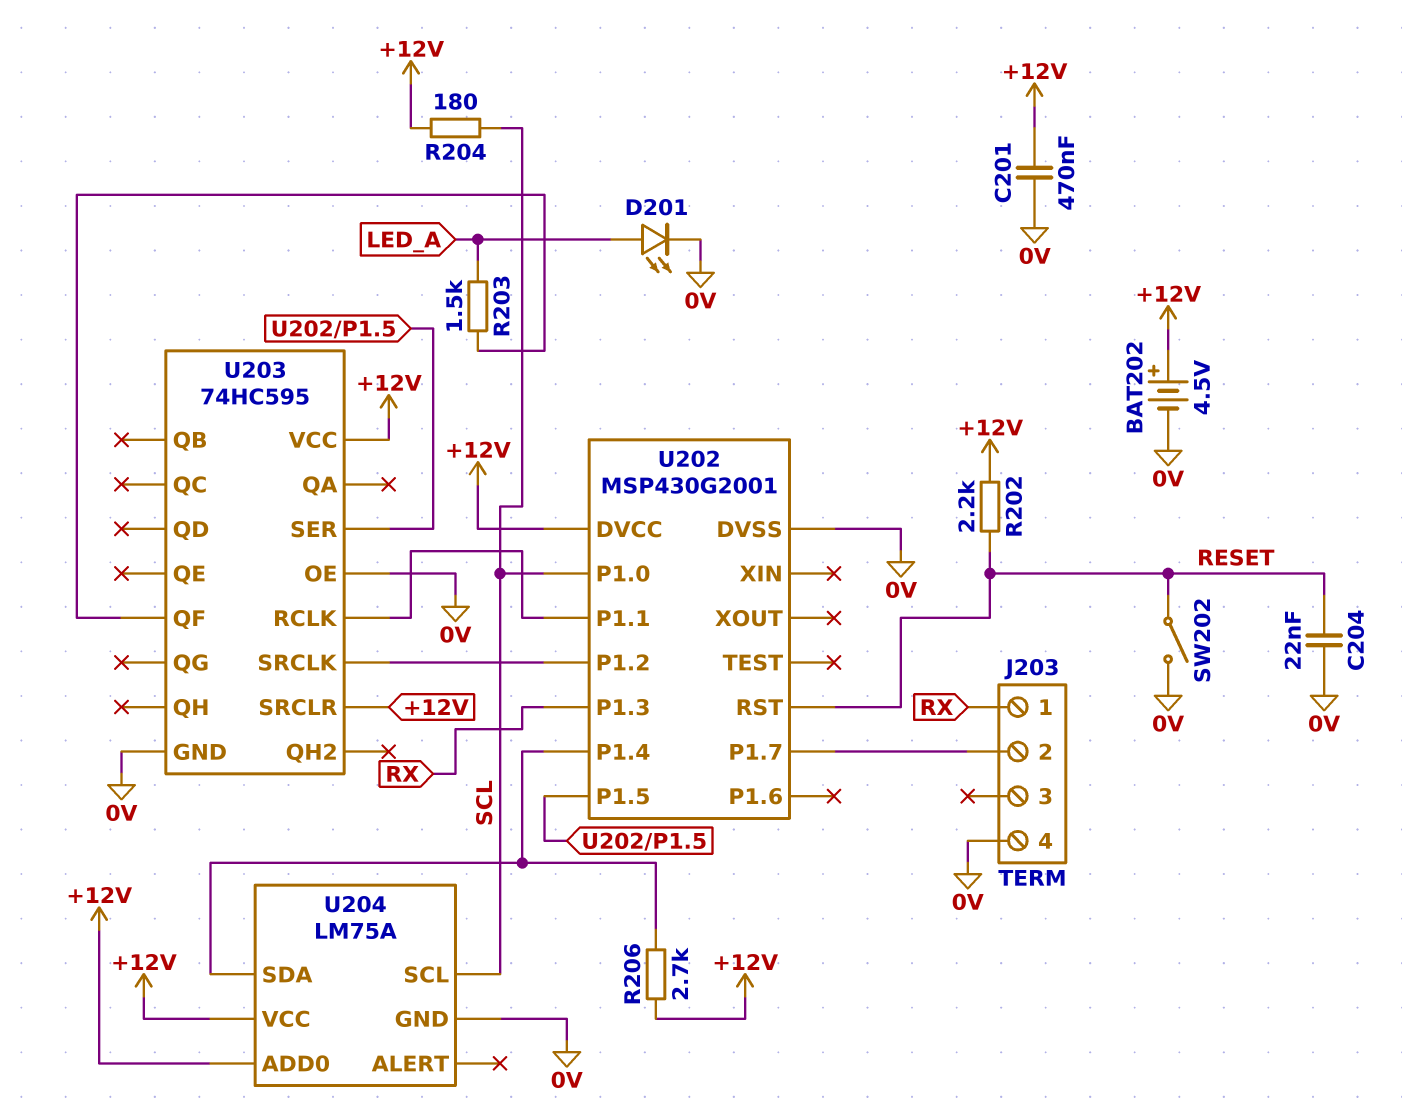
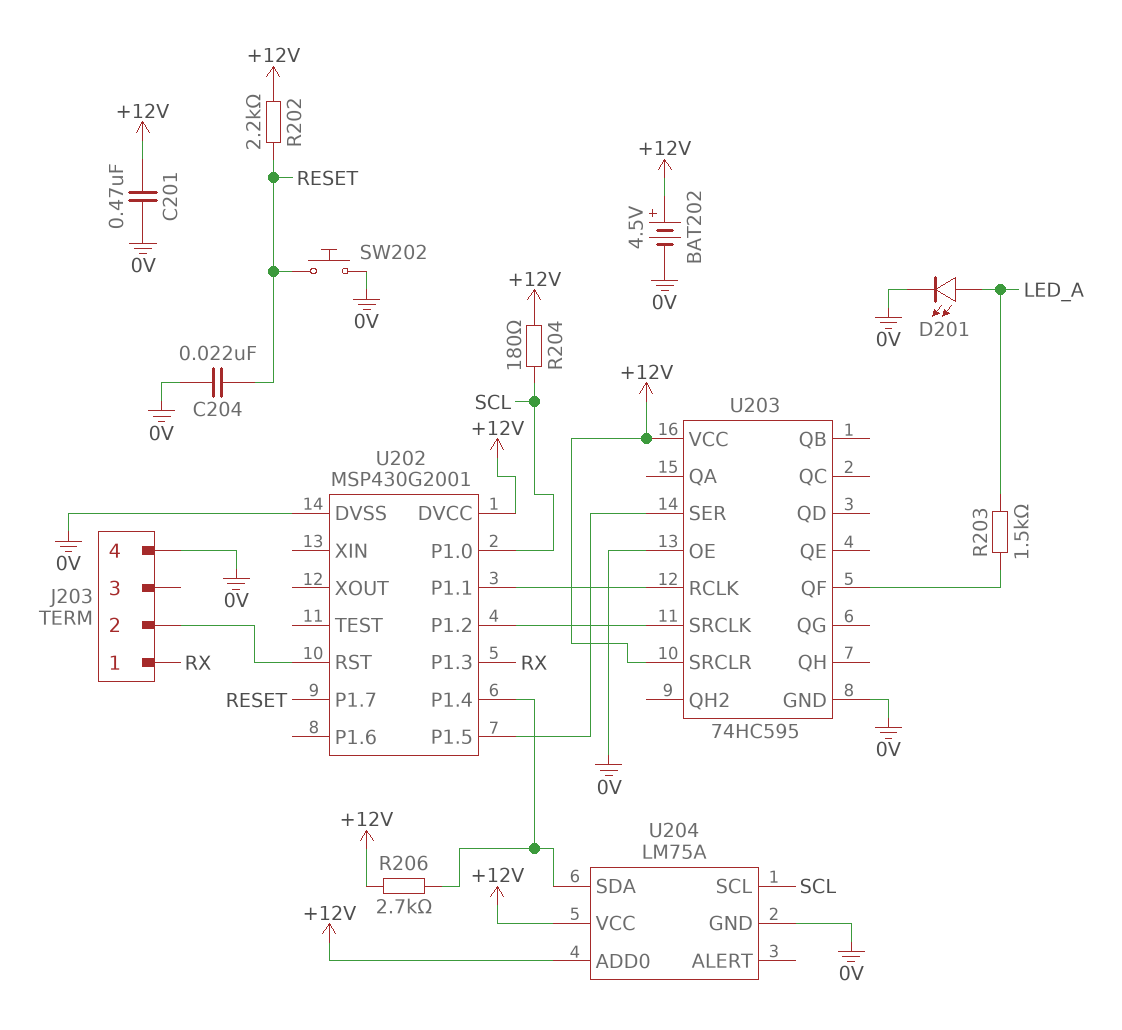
SW202: switch (0V, RESET) -> button (0V, RESET)
U202 pin P1.7: J203/2 -> RESET
U202 pin RST: RESET -> J203/2

